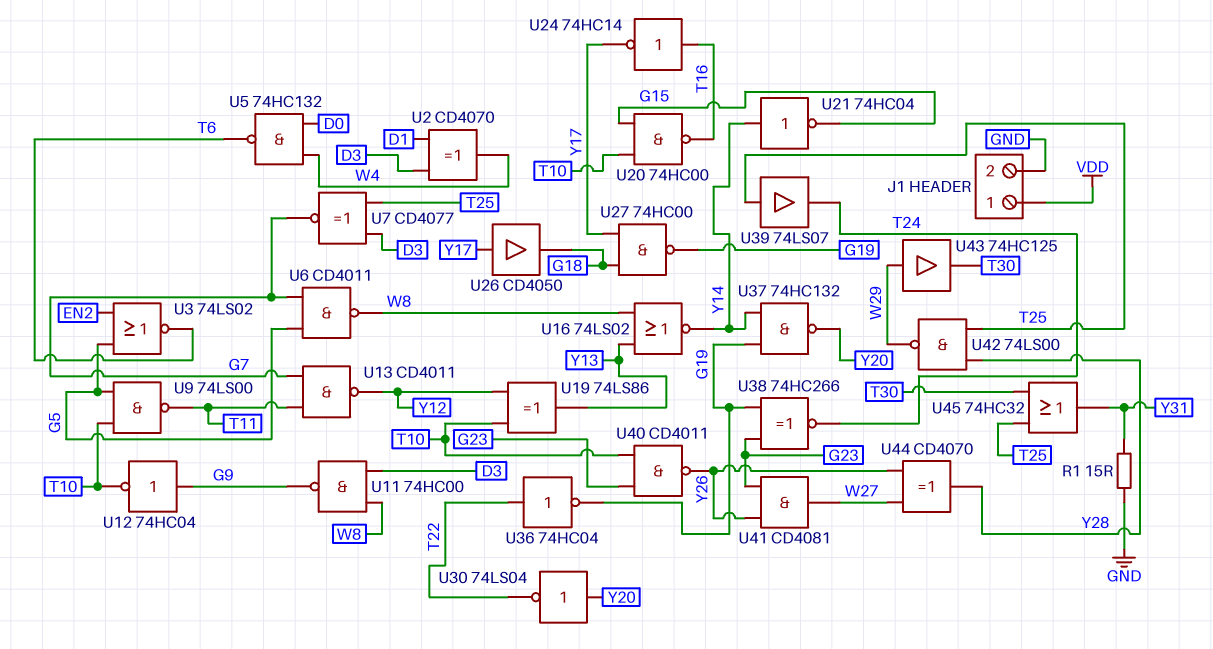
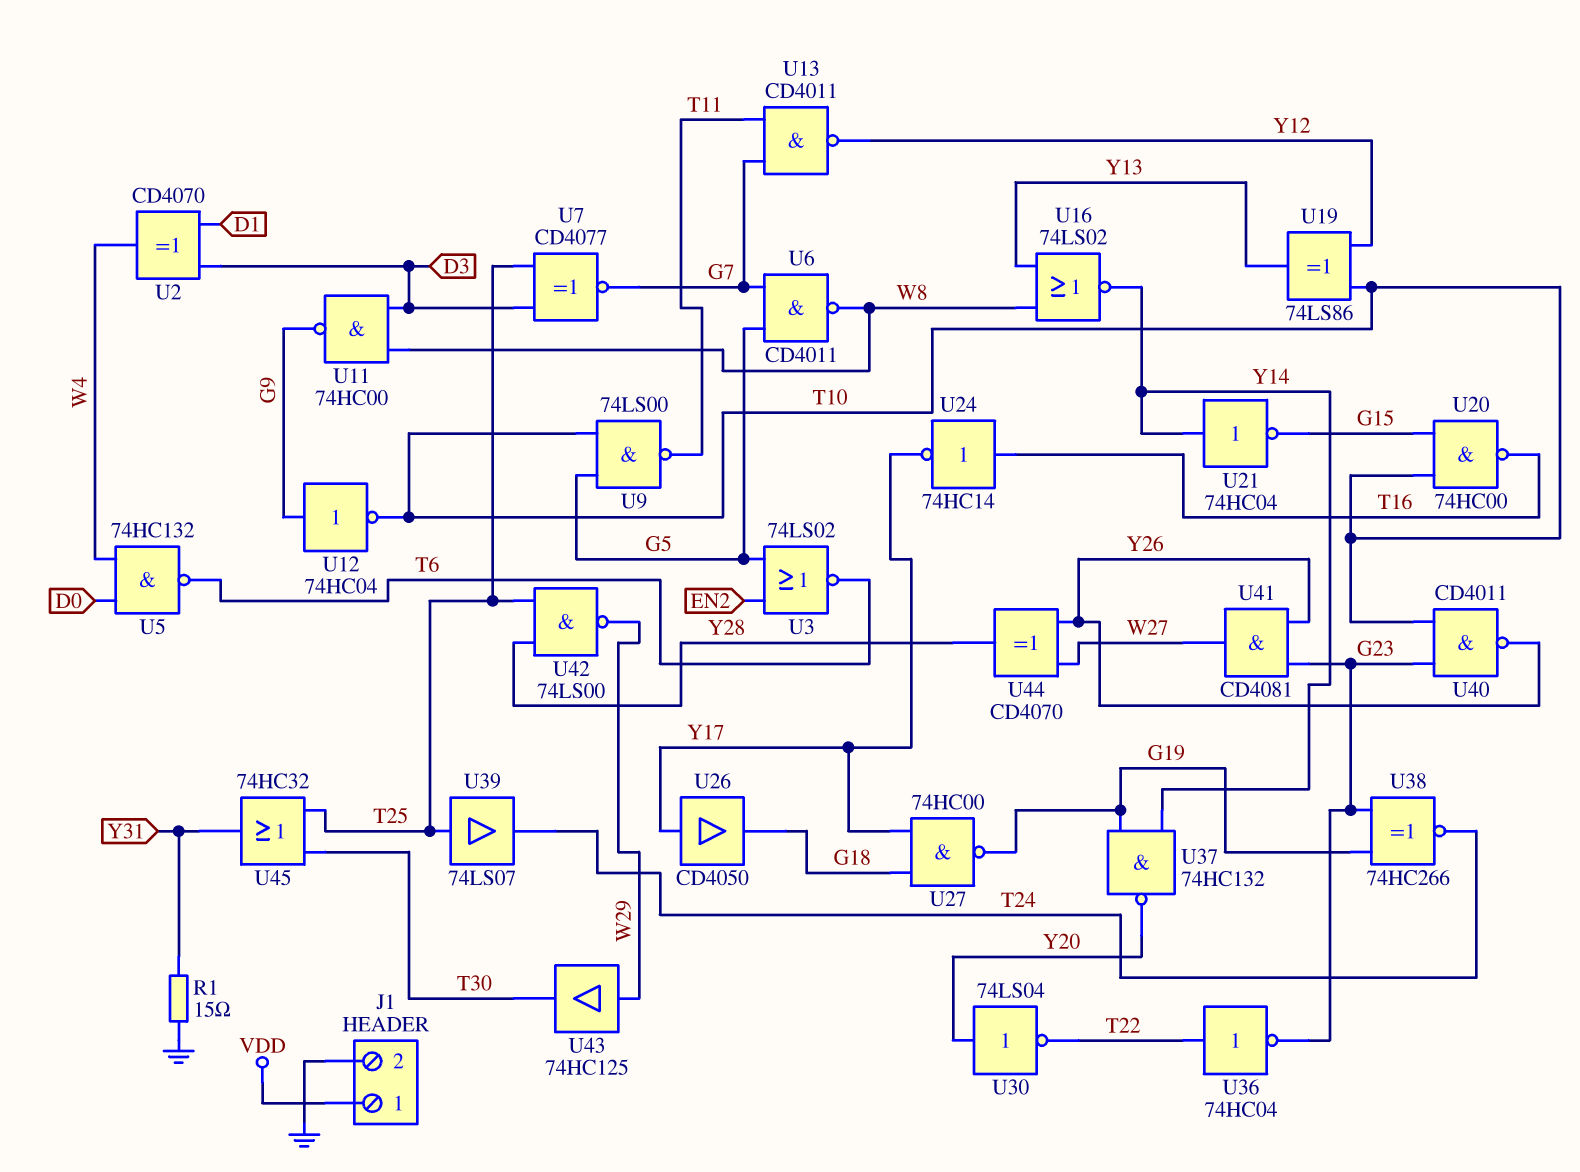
U36: NOT 74HC04 (in T22, out G19) -> NOT 74HC04 (in T22, out G23)

